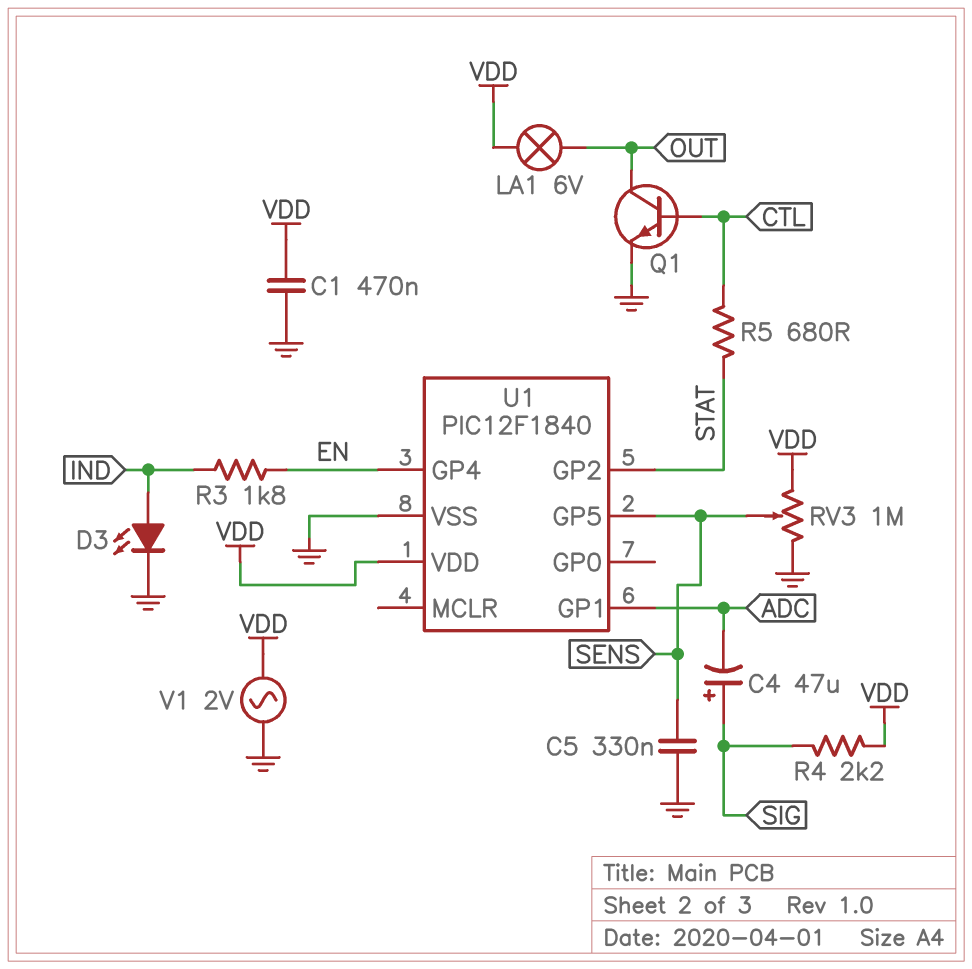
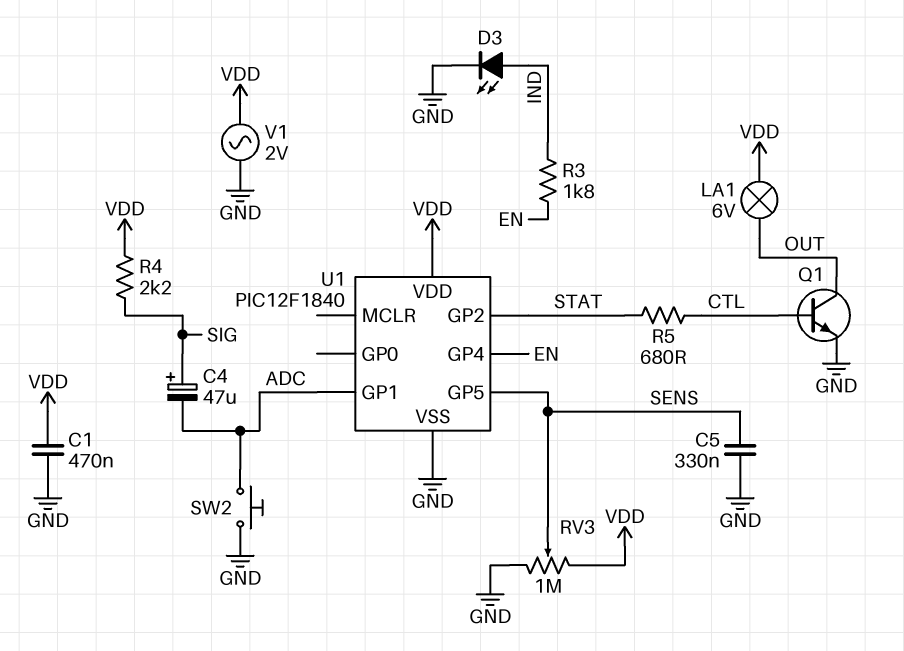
SW2: none -> button (ADC, GND)

